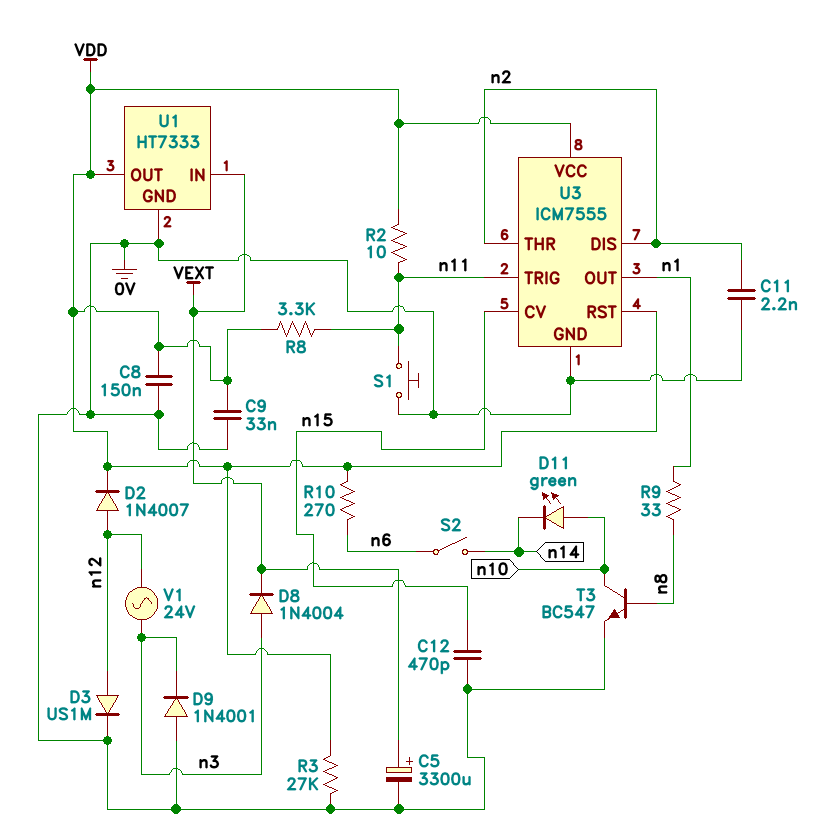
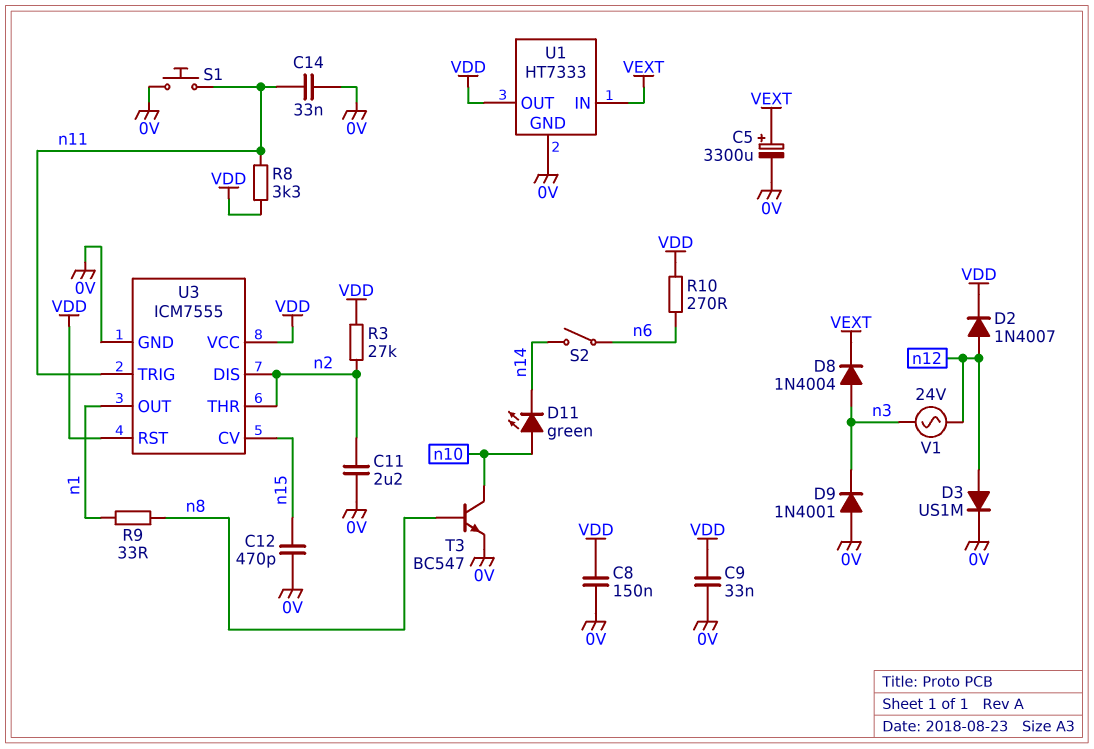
C11: 2.2nF (0V, n2) -> 2.2uF (0V, n2)
C14: none -> 33nF (0V, n11)
R2: 10 (VDD, n11) -> none
R3: 27k (0V, VDD) -> 27k (VDD, n2)

